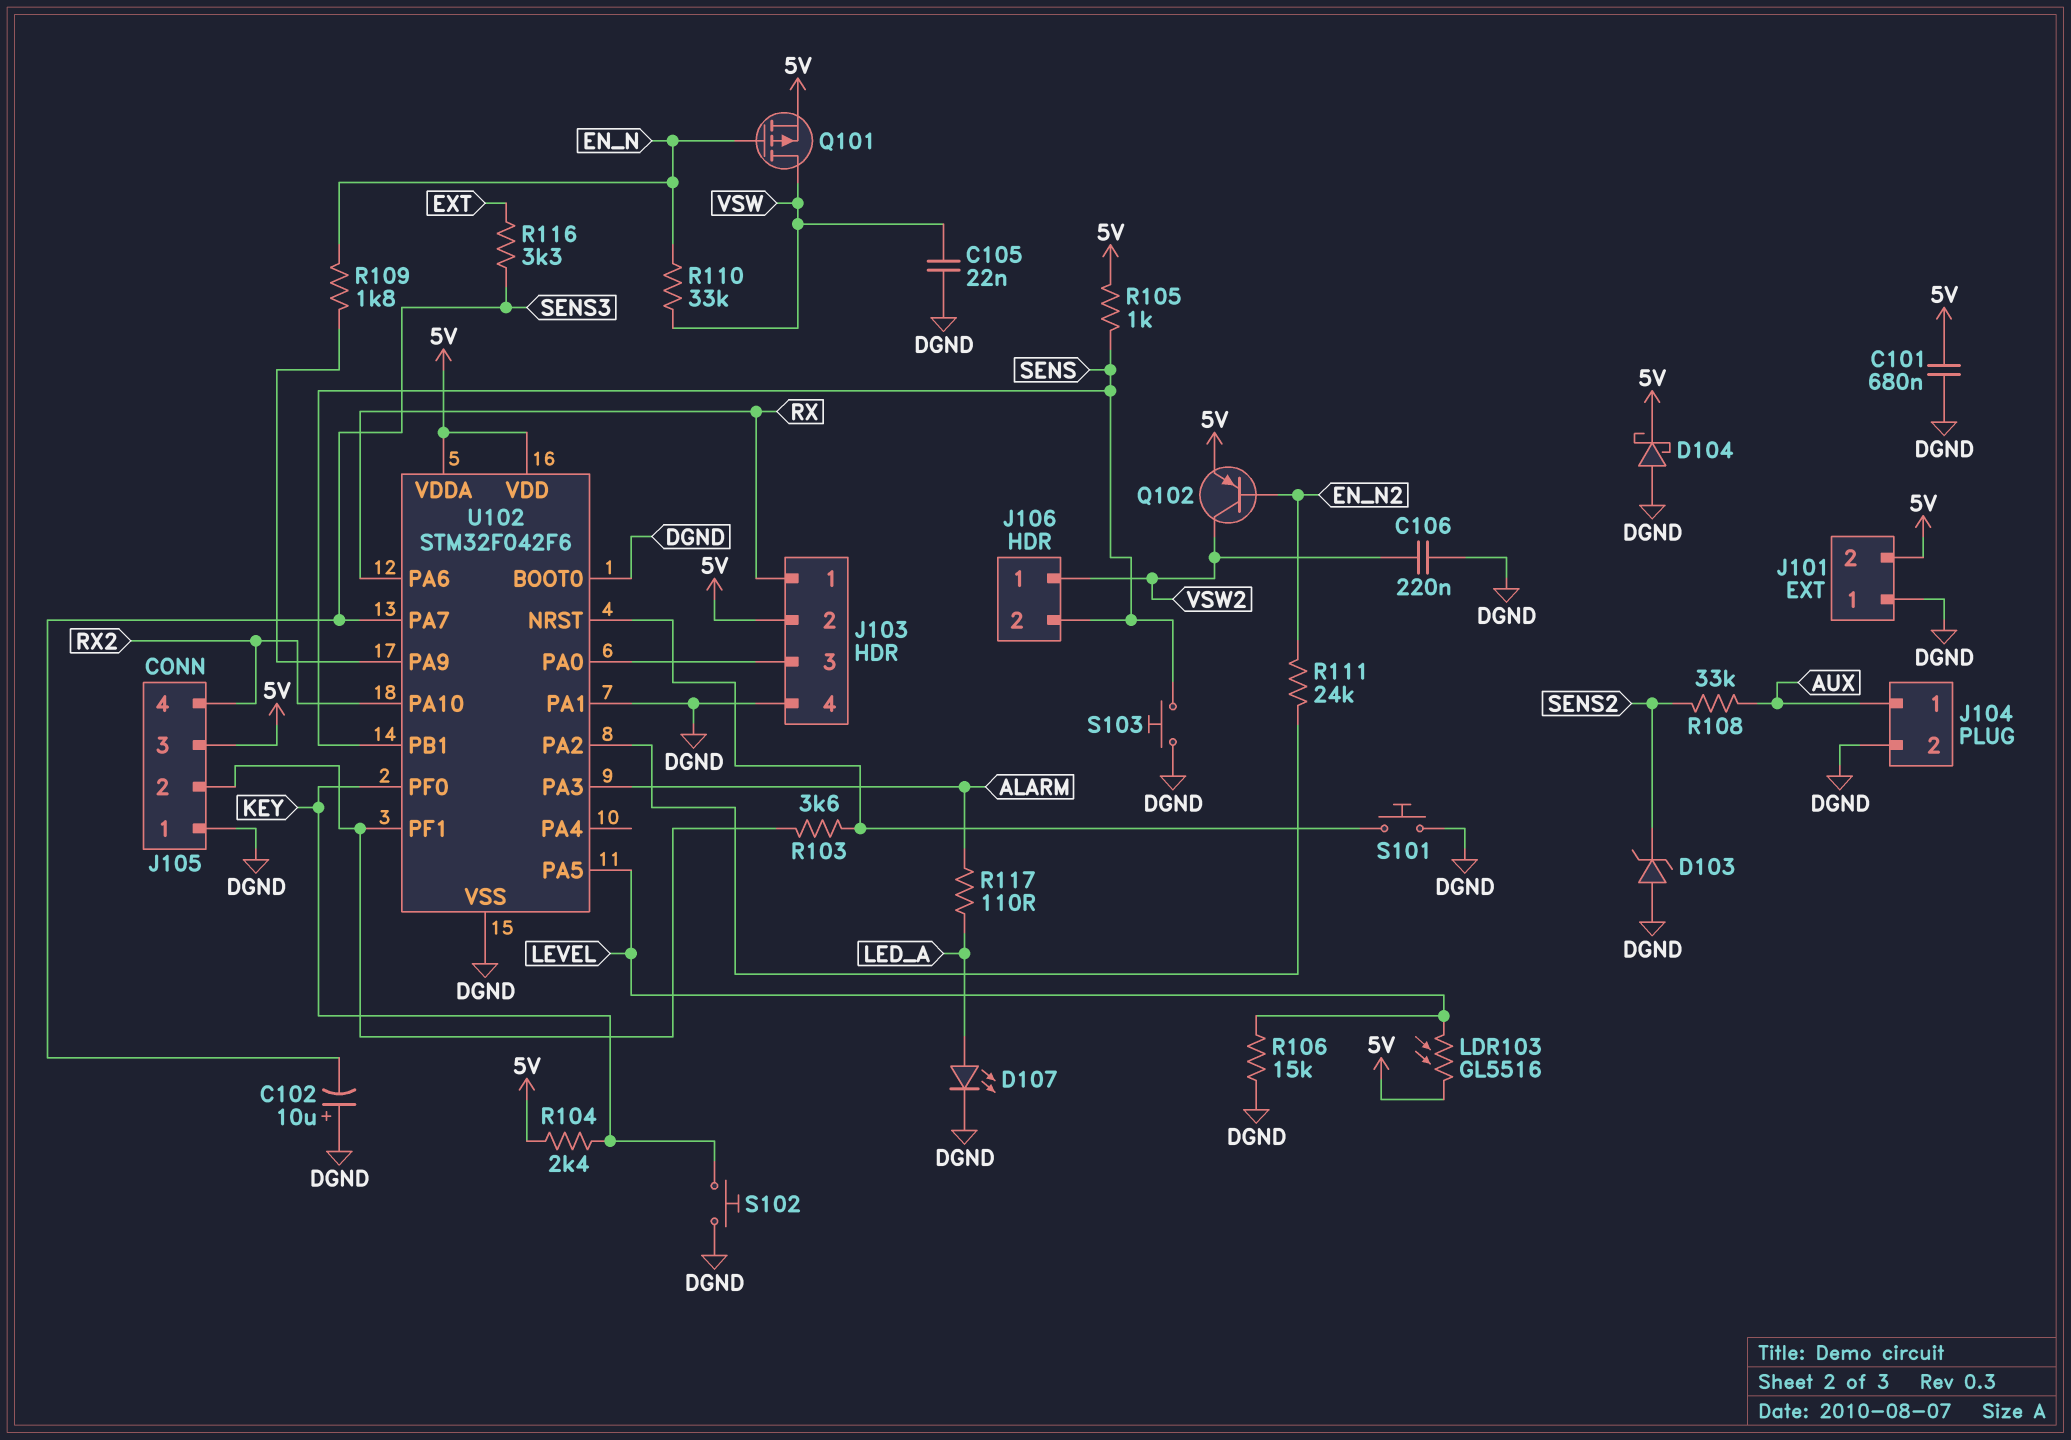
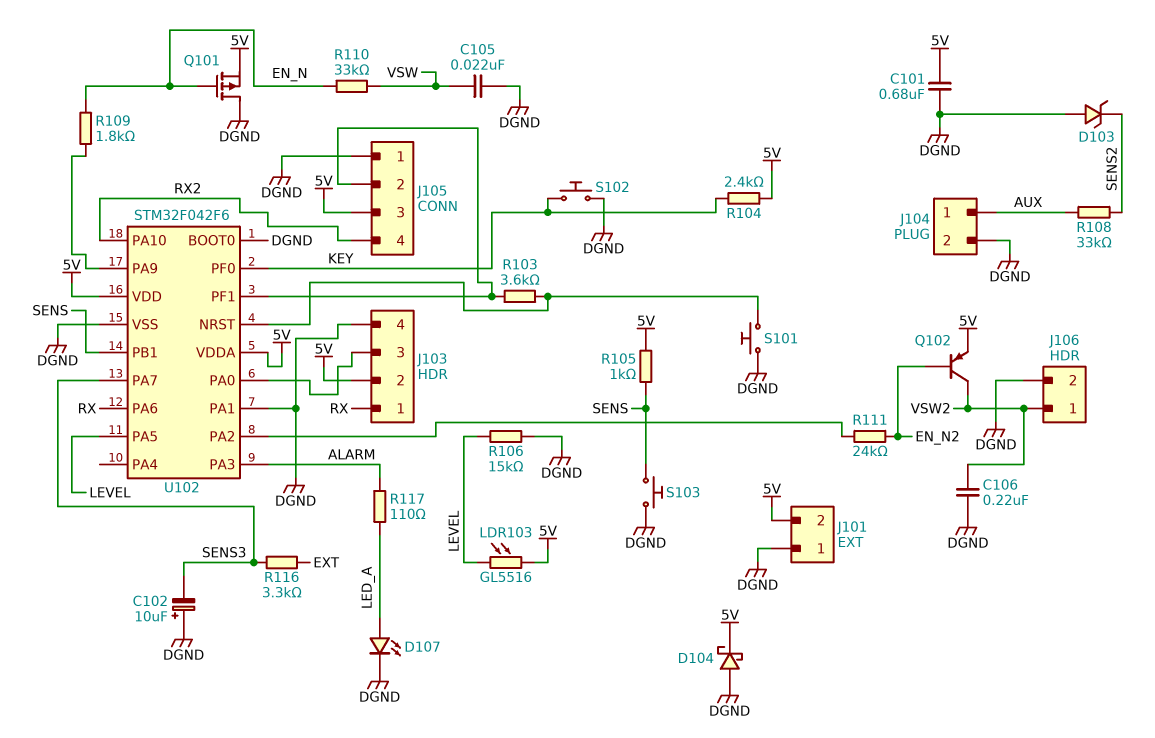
J106 pin 2: SENS -> DGND
Q101: PMOS (G EN_N, D VSW, S 5V) -> PMOS (G EN_N, D DGND, S 5V)

